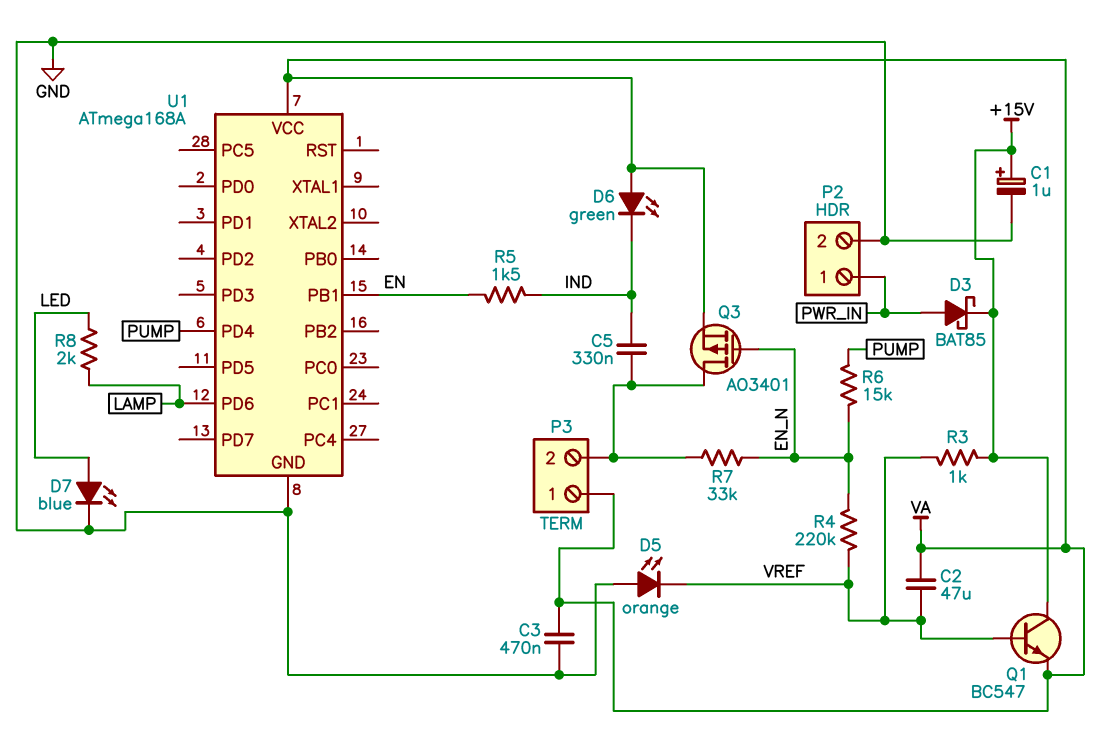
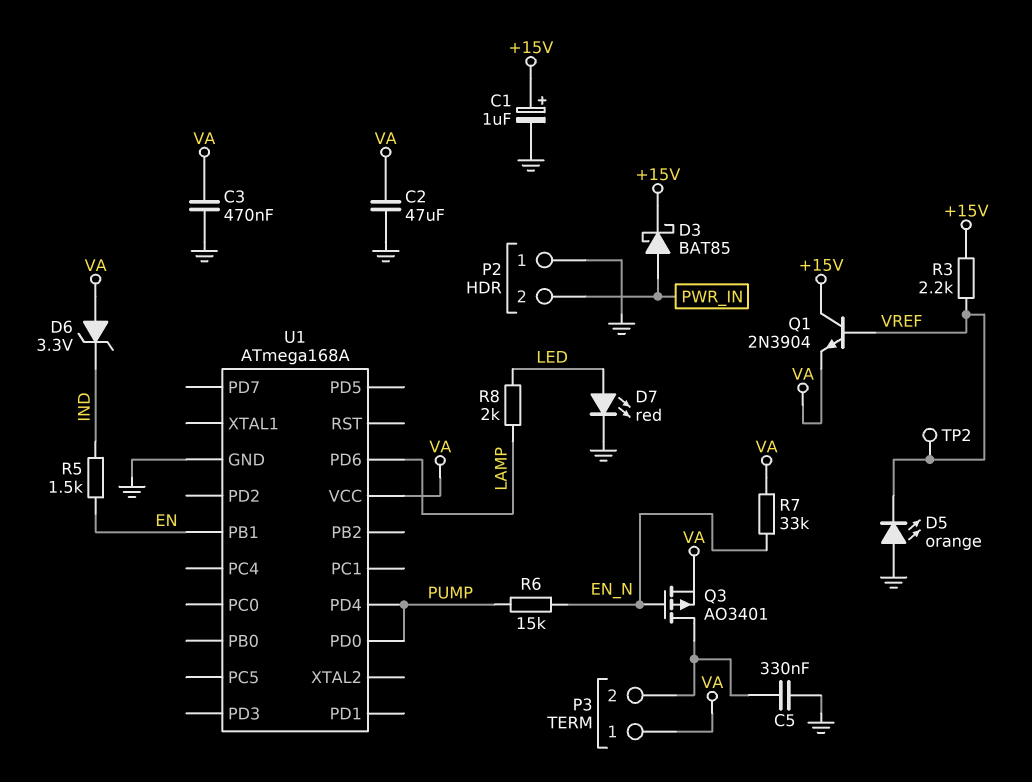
C2: 47uF (VA, VREF) -> 47uF (GND, VA)
C5: 330nF (IND, P3/2) -> 330nF (GND, P3/2)
D6: LED green (A VA, K IND) -> zener 3.3V (A VA, K IND)
D7: LED blue (A LED, K GND) -> LED red (A LED, K GND)
P2 pin 1: PWR_IN -> GND
P2 pin 2: GND -> PWR_IN
Q1: NPN BC547 (B VREF, C +15V, E VA) -> NPN 2N3904 (B VREF, C +15V, E VA)
R3: 1k (+15V, VREF) -> 2.2k (+15V, VREF)
R4: 220k (EN_N, VREF) -> none
R7: 33k (EN_N, P3/2) -> 33k (EN_N, VA)
TP2: none -> test point (VREF)
U1 pin PD0: none -> PUMP

